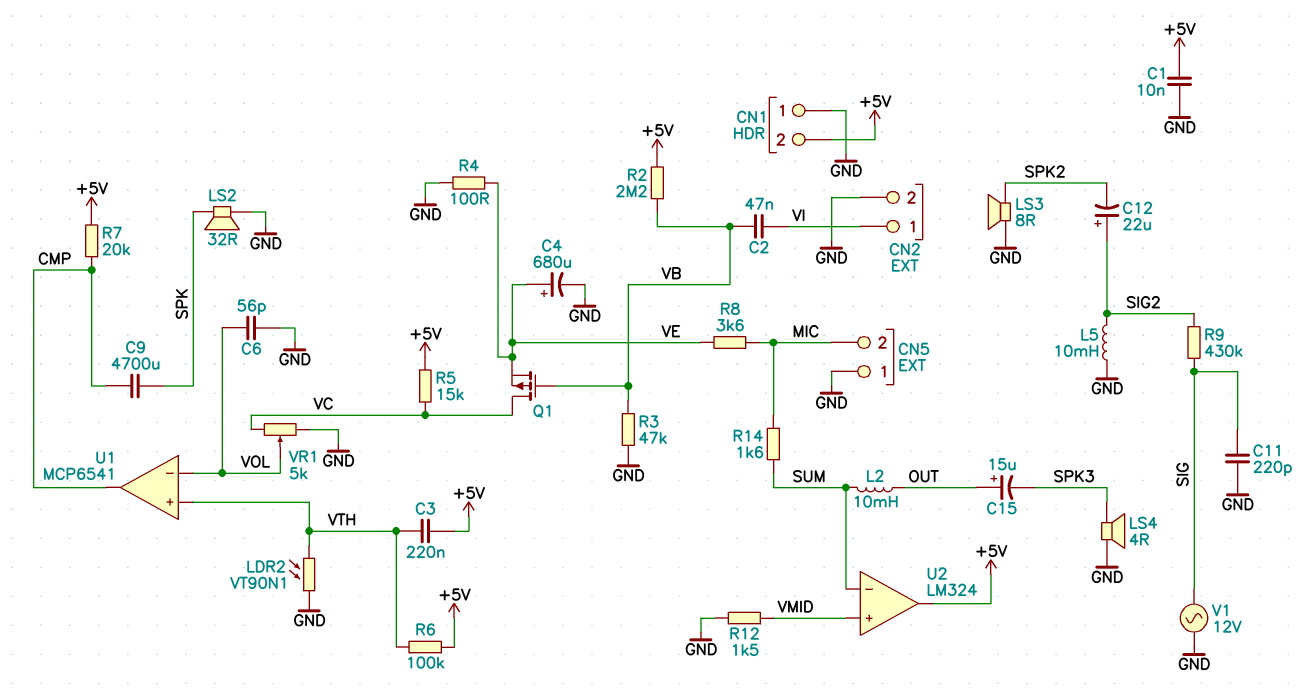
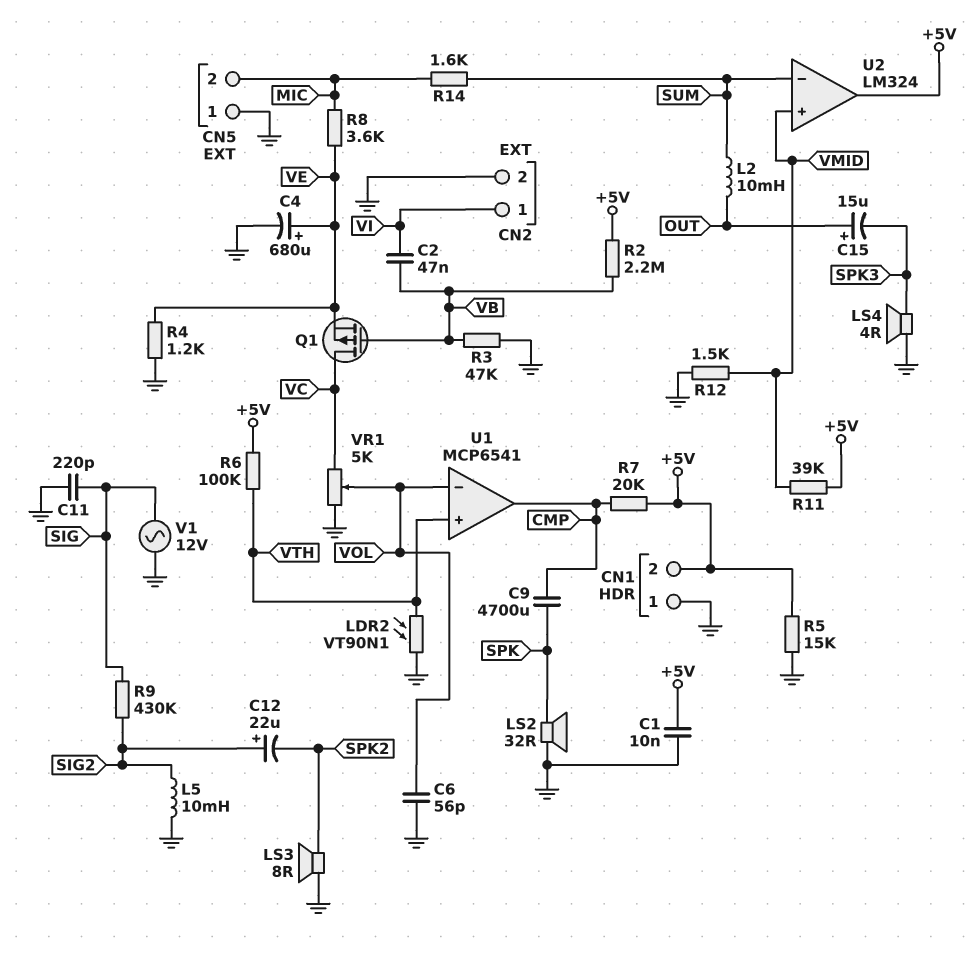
C3: 220nF (+5V, VTH) -> none
R4: 100 (GND, VE) -> 1.2k (GND, VE)
R5: 15k (+5V, VC) -> 15k (+5V, GND)
R11: none -> 39k (+5V, VMID)

